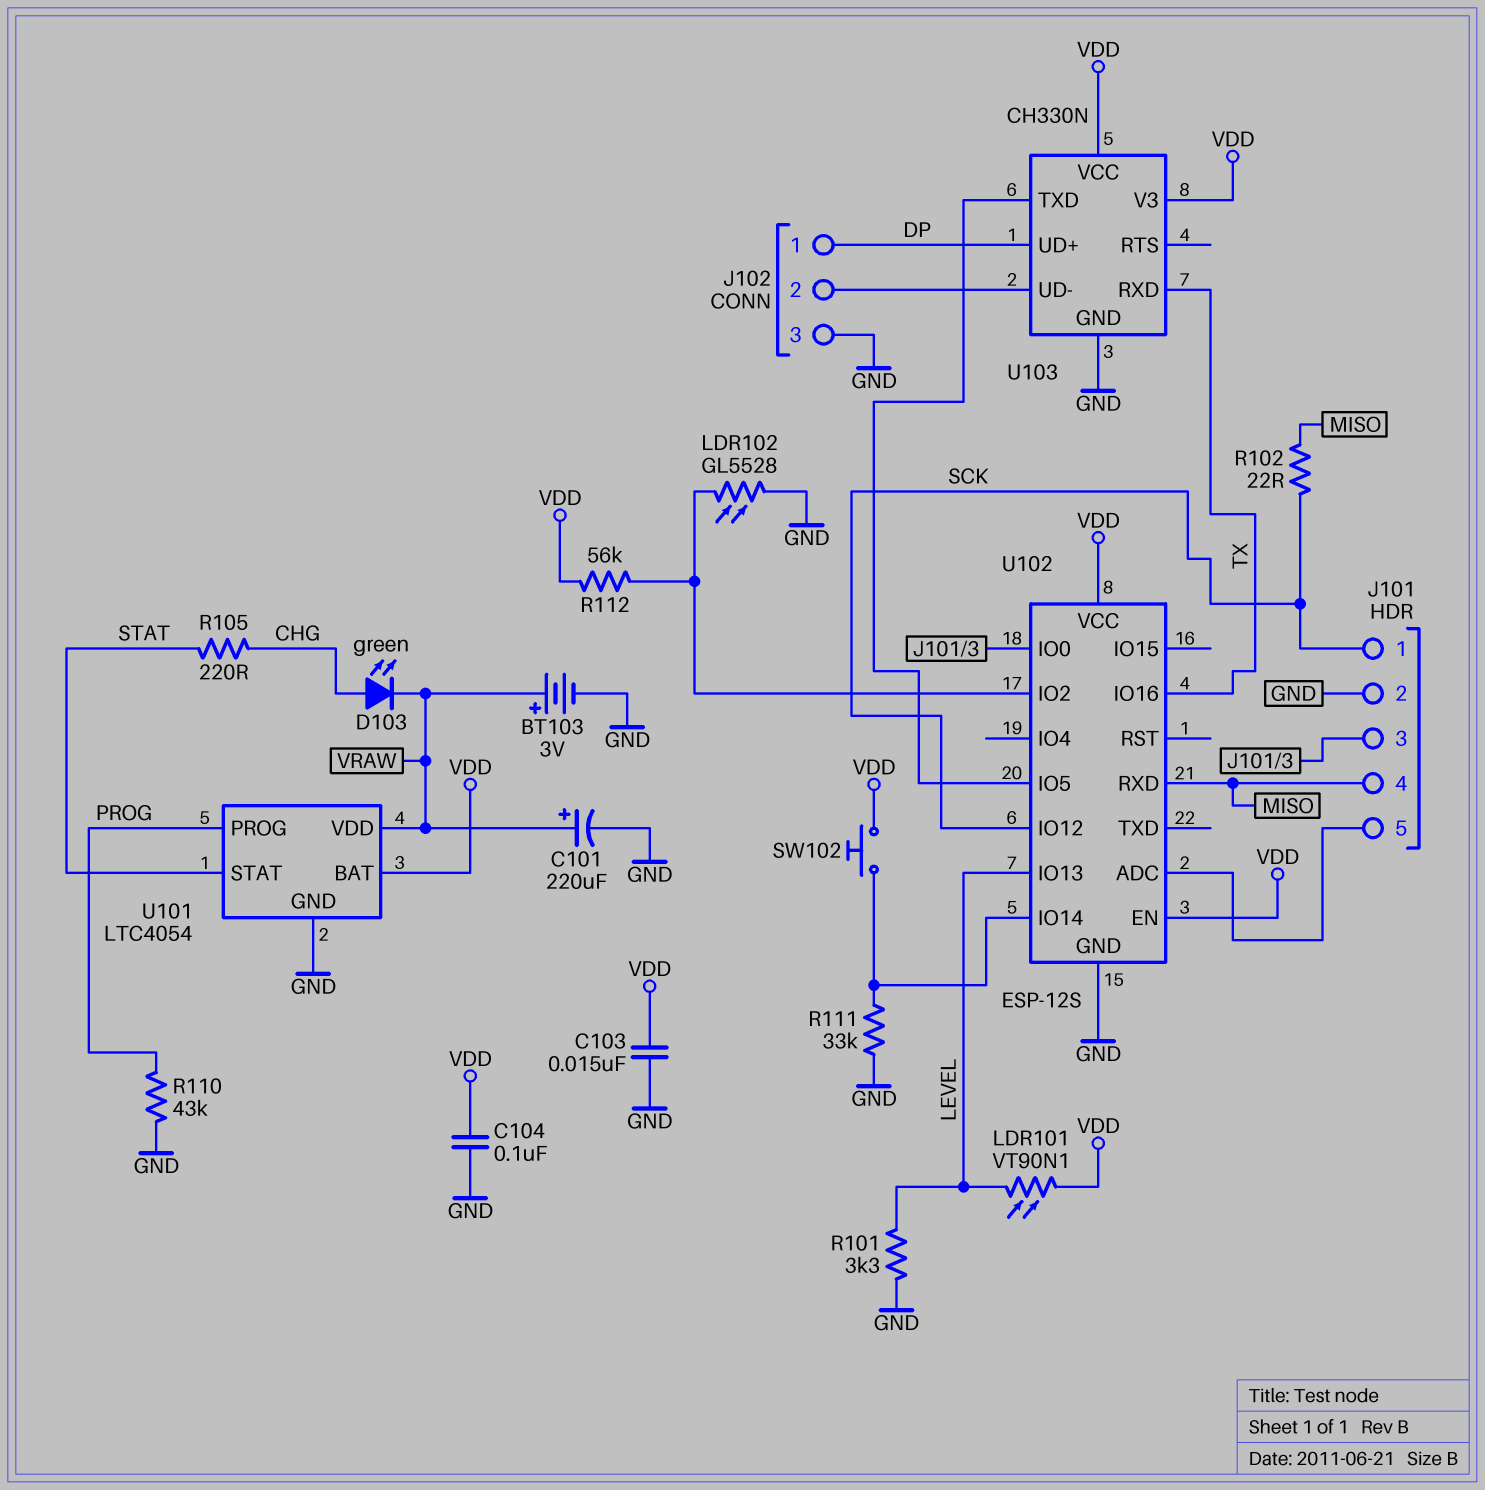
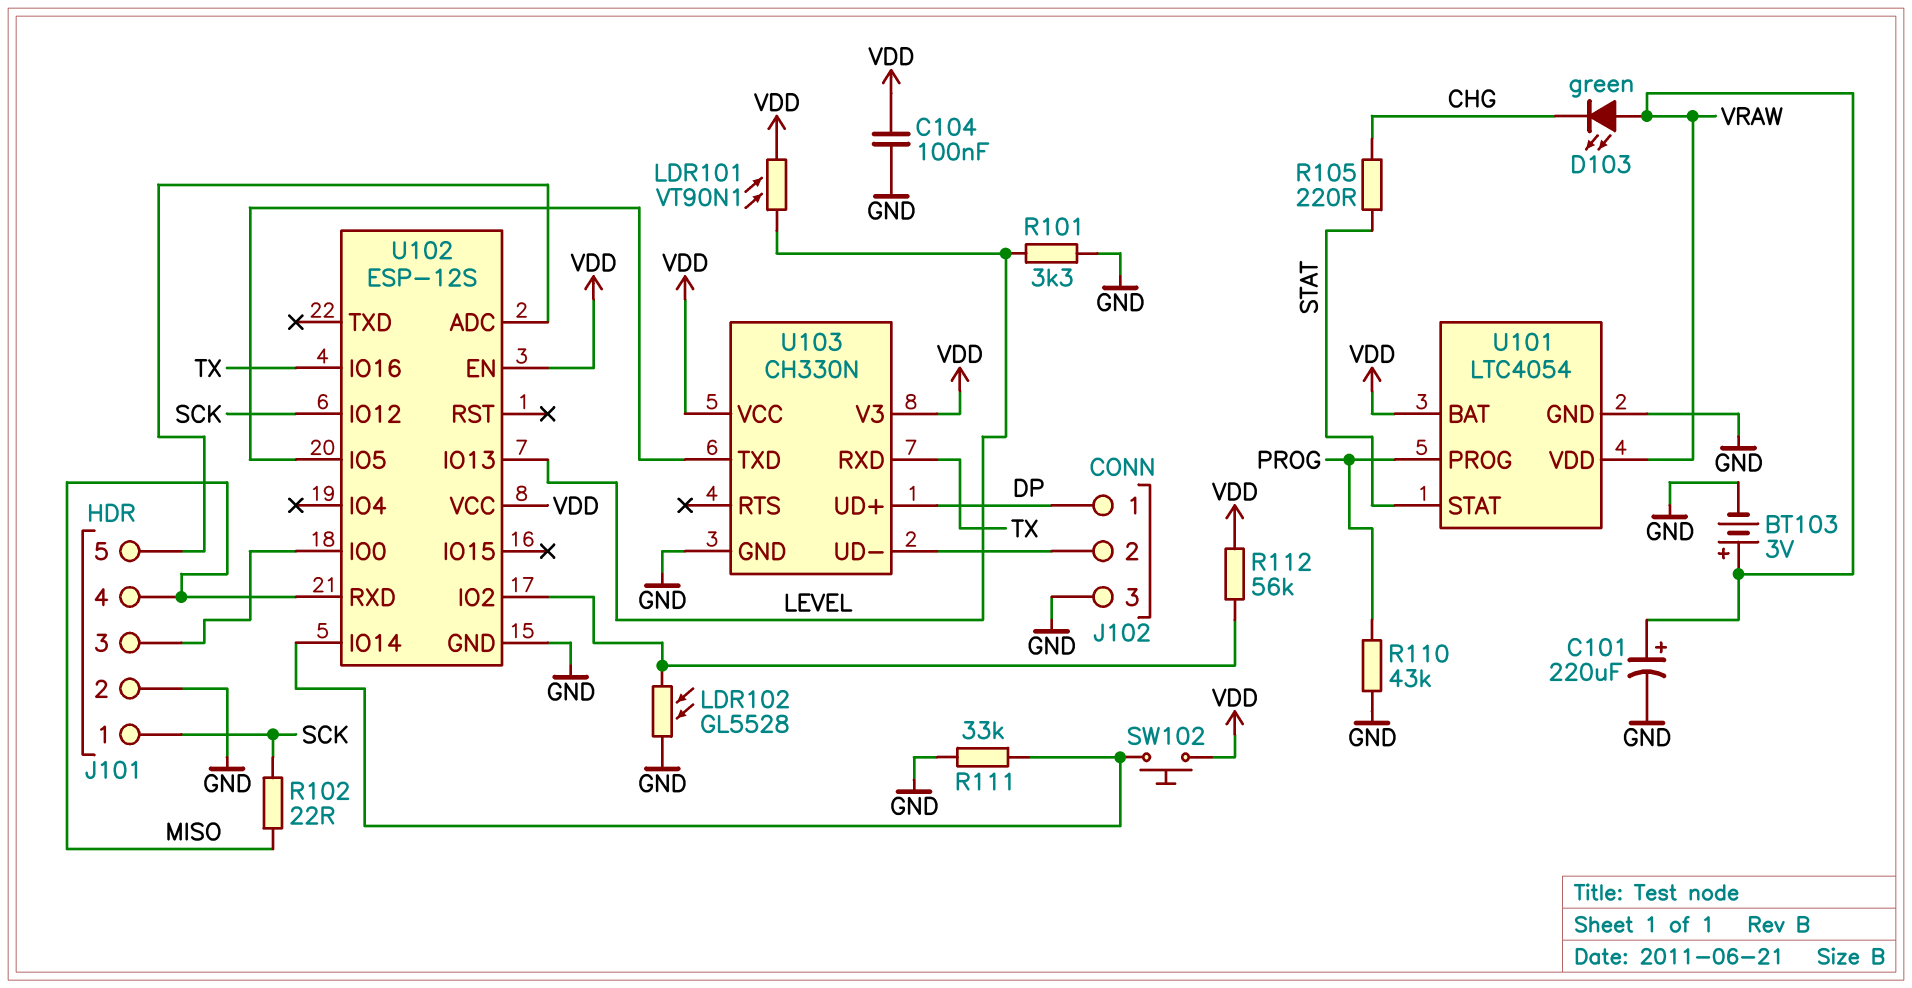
C103: 15nF (GND, VDD) -> none
D103: LED green (A CHG, K VRAW) -> LED green (A VRAW, K CHG)

